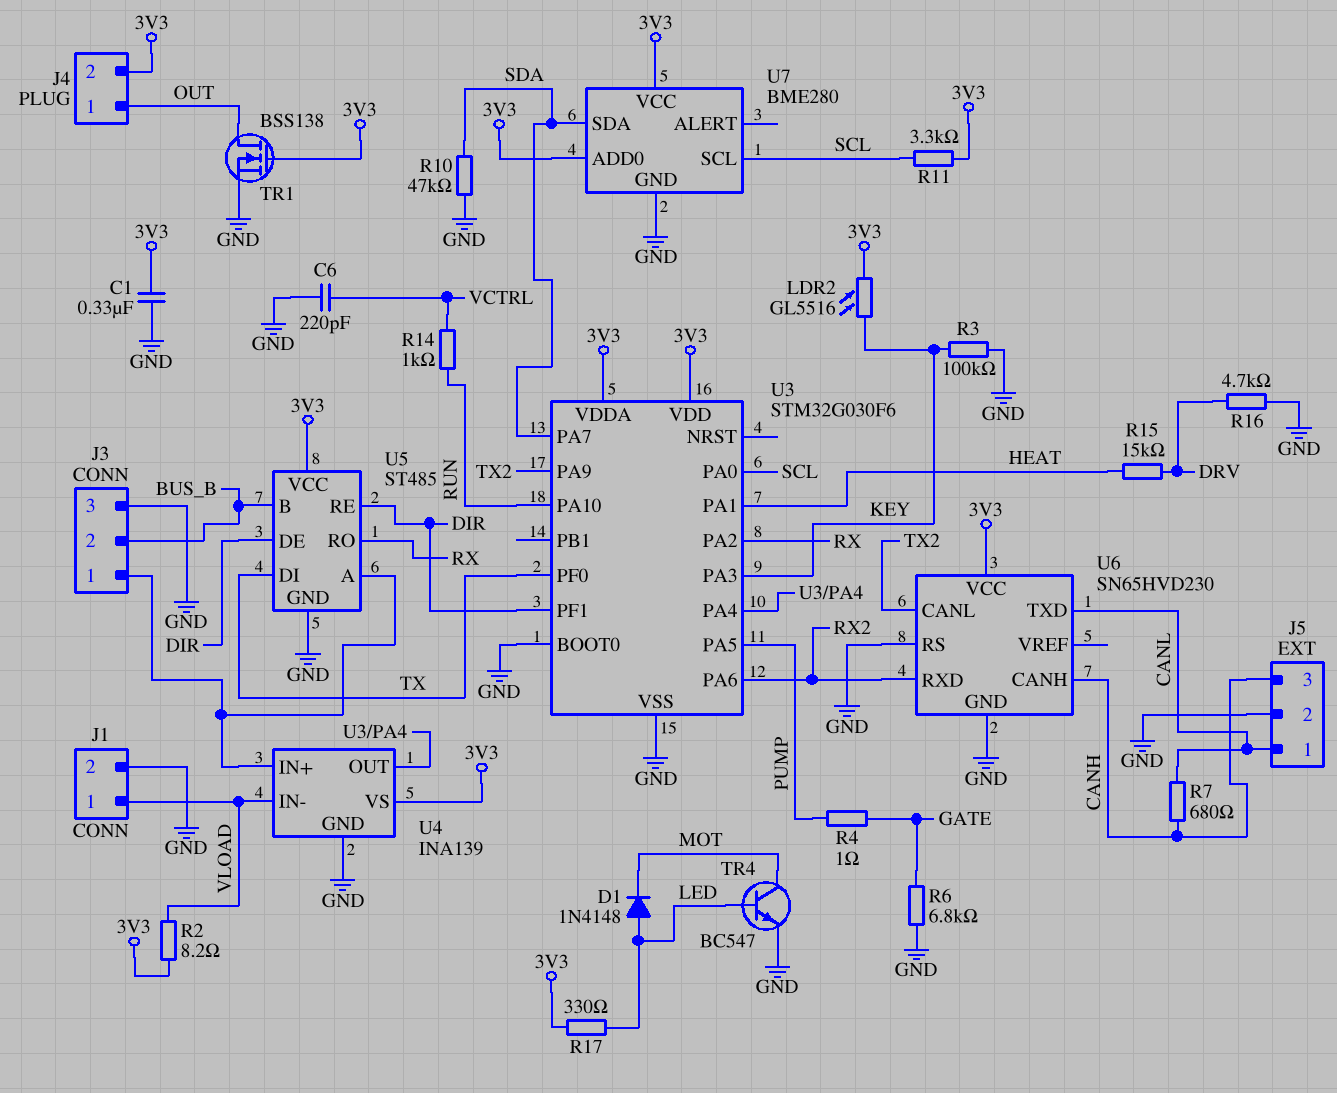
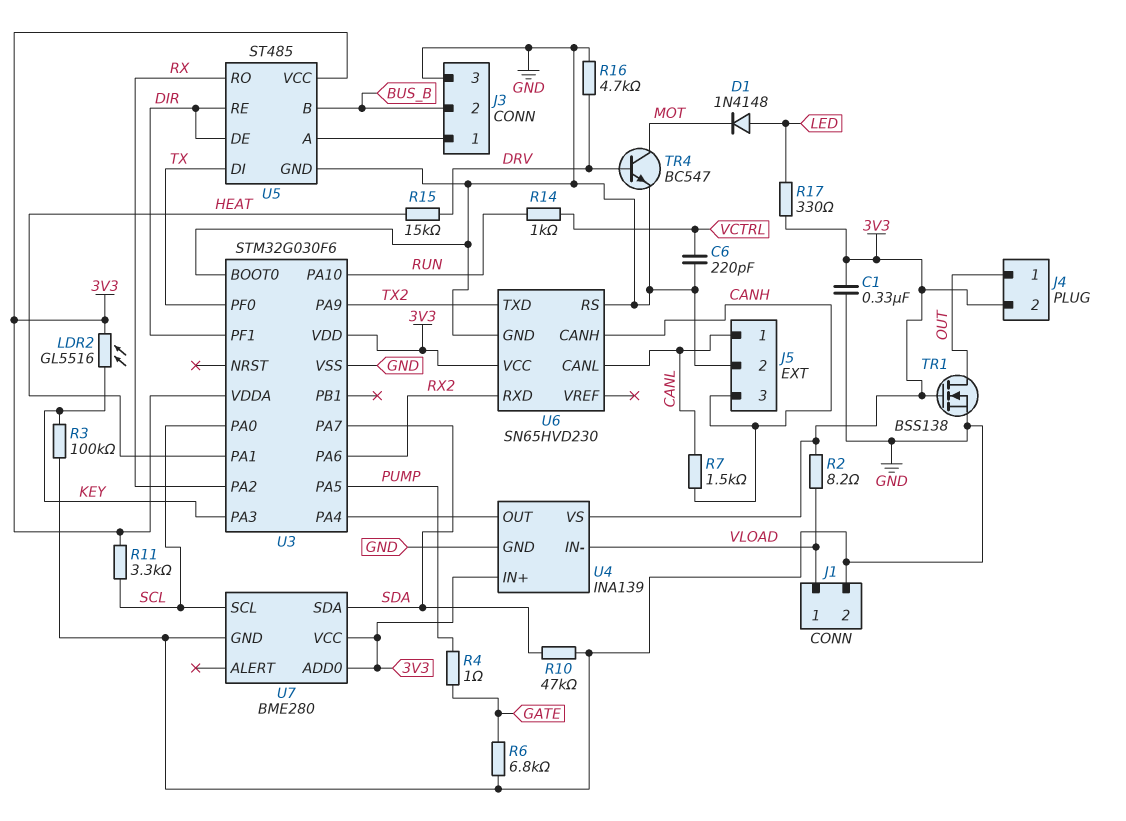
R7: 680 (CANH, CANL) -> 1.5k (CANH, CANL)
TR4: NPN BC547 (B LED, C MOT, E GND) -> NPN BC547 (B DRV, C MOT, E GND)
U4 pin IN+: J3/1 -> 3V3
U6 pin CANL: TX2 -> CANL
U6 pin TXD: CANL -> TX2

